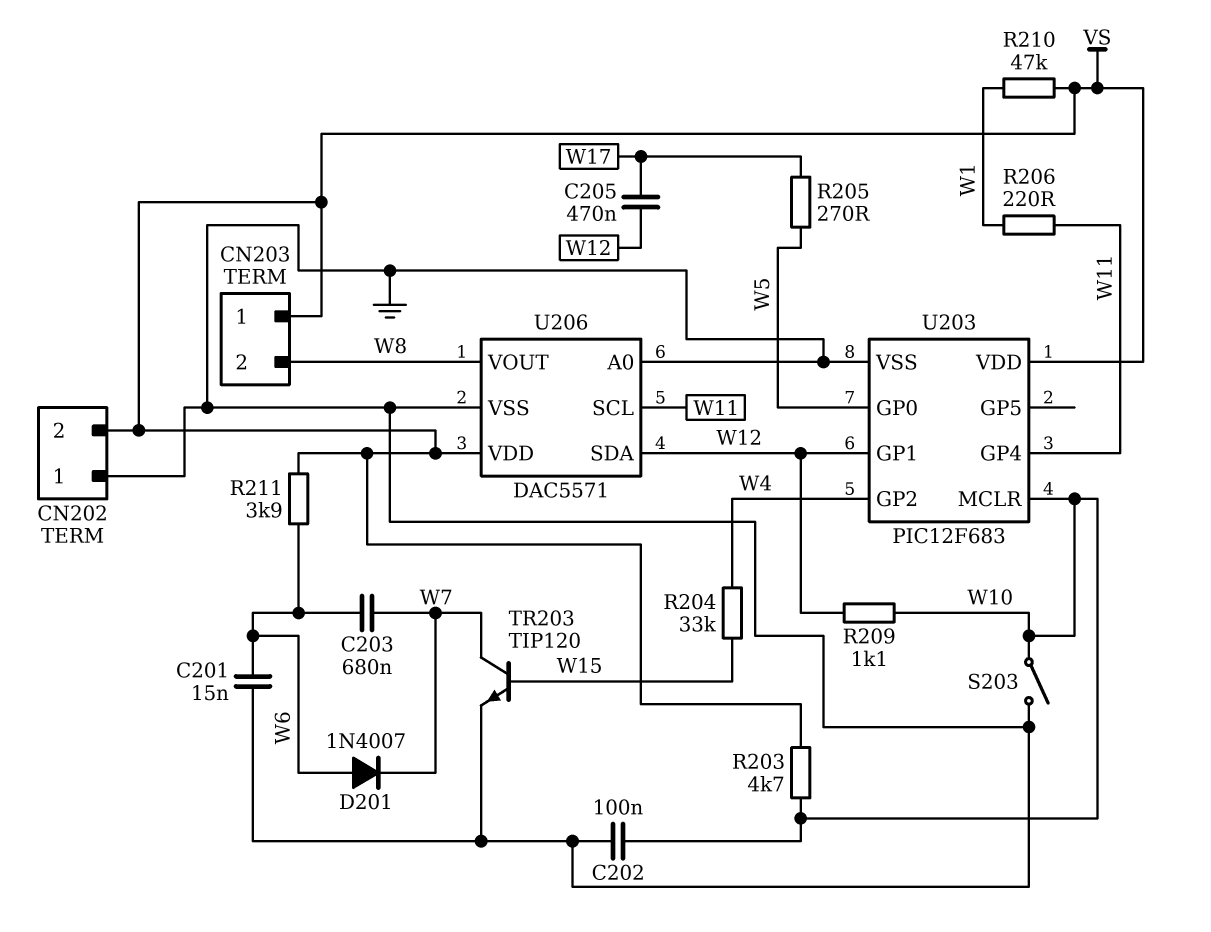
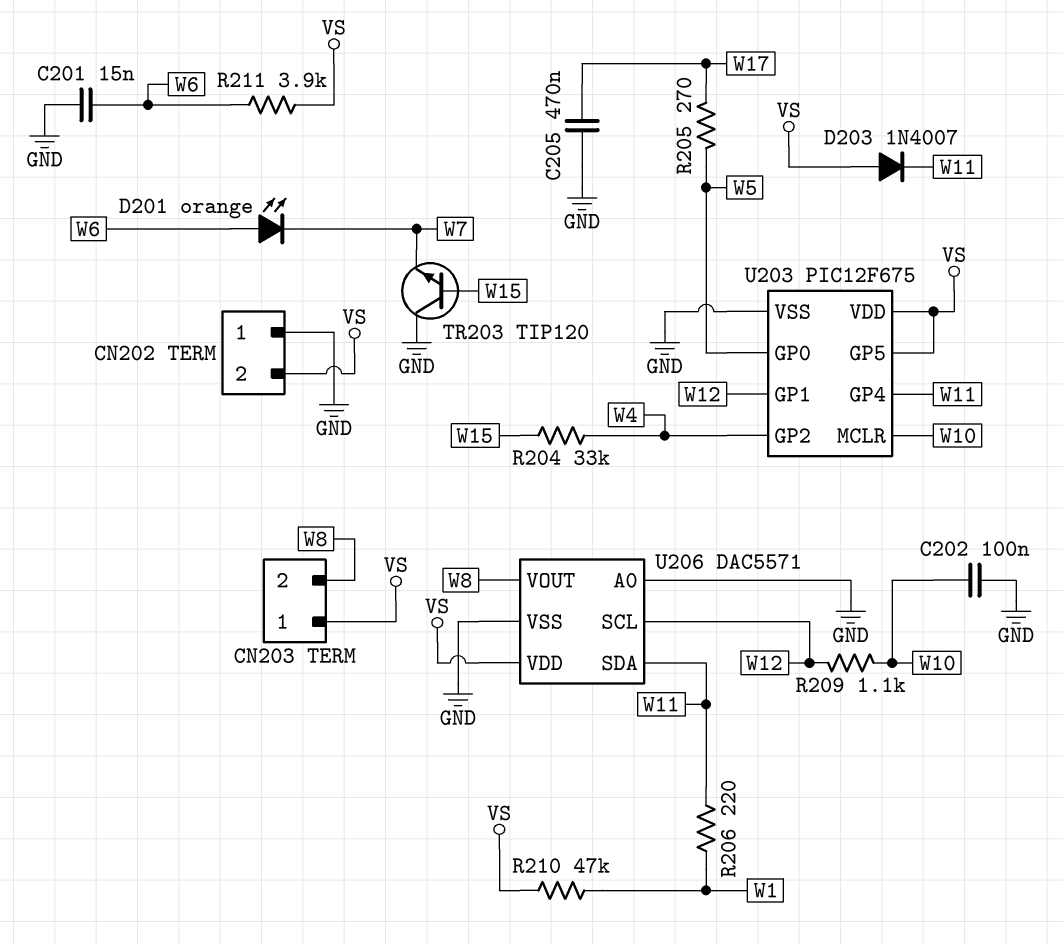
C203: 680nF (W6, W7) -> none
C205: 470nF (W12, W17) -> 470nF (GND, W17)
D201: diode 1N4007 (A W6, K W7) -> LED orange (A W6, K W7)
D203: none -> diode 1N4007 (A VS, K W11)
R203: 4.7k (VS, W10) -> none
S203: switch (GND, W10) -> none
TR203: NPN TIP120 (B W15, C W7, E GND) -> NPN TIP120 (B W15, C GND, E W7)
U203: PIC12F683 -> PIC12F675
U203 pin GP5: none -> VS
U206 pin SCL: W11 -> W12
U206 pin SDA: W12 -> W11

